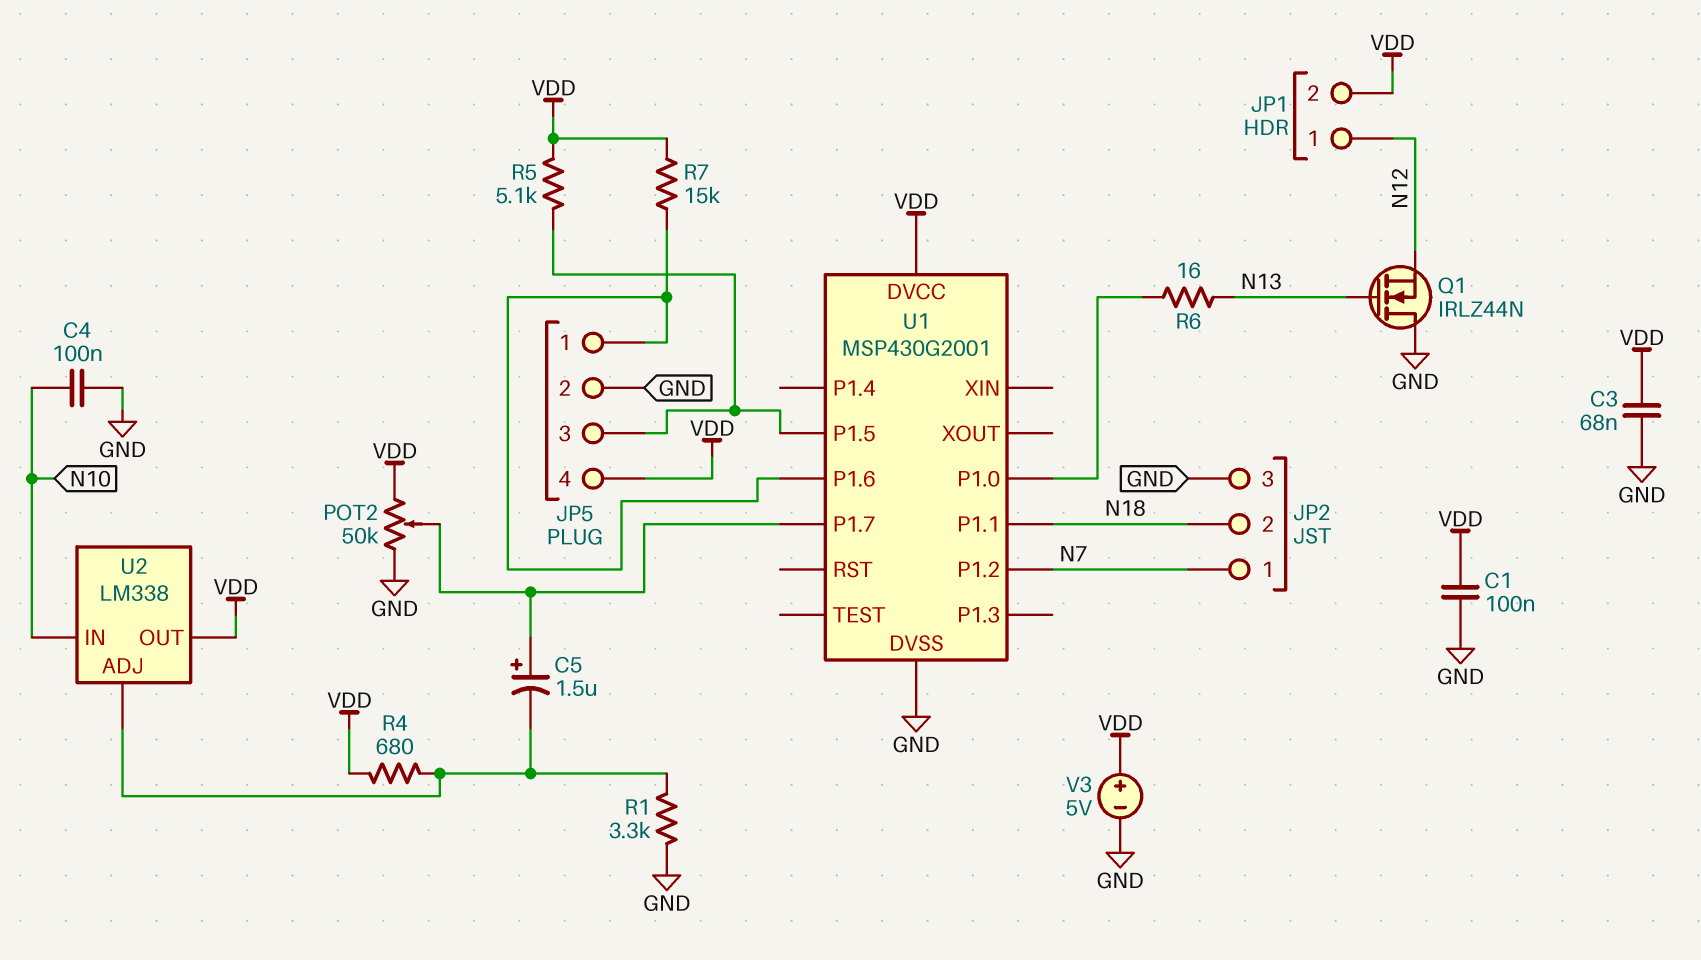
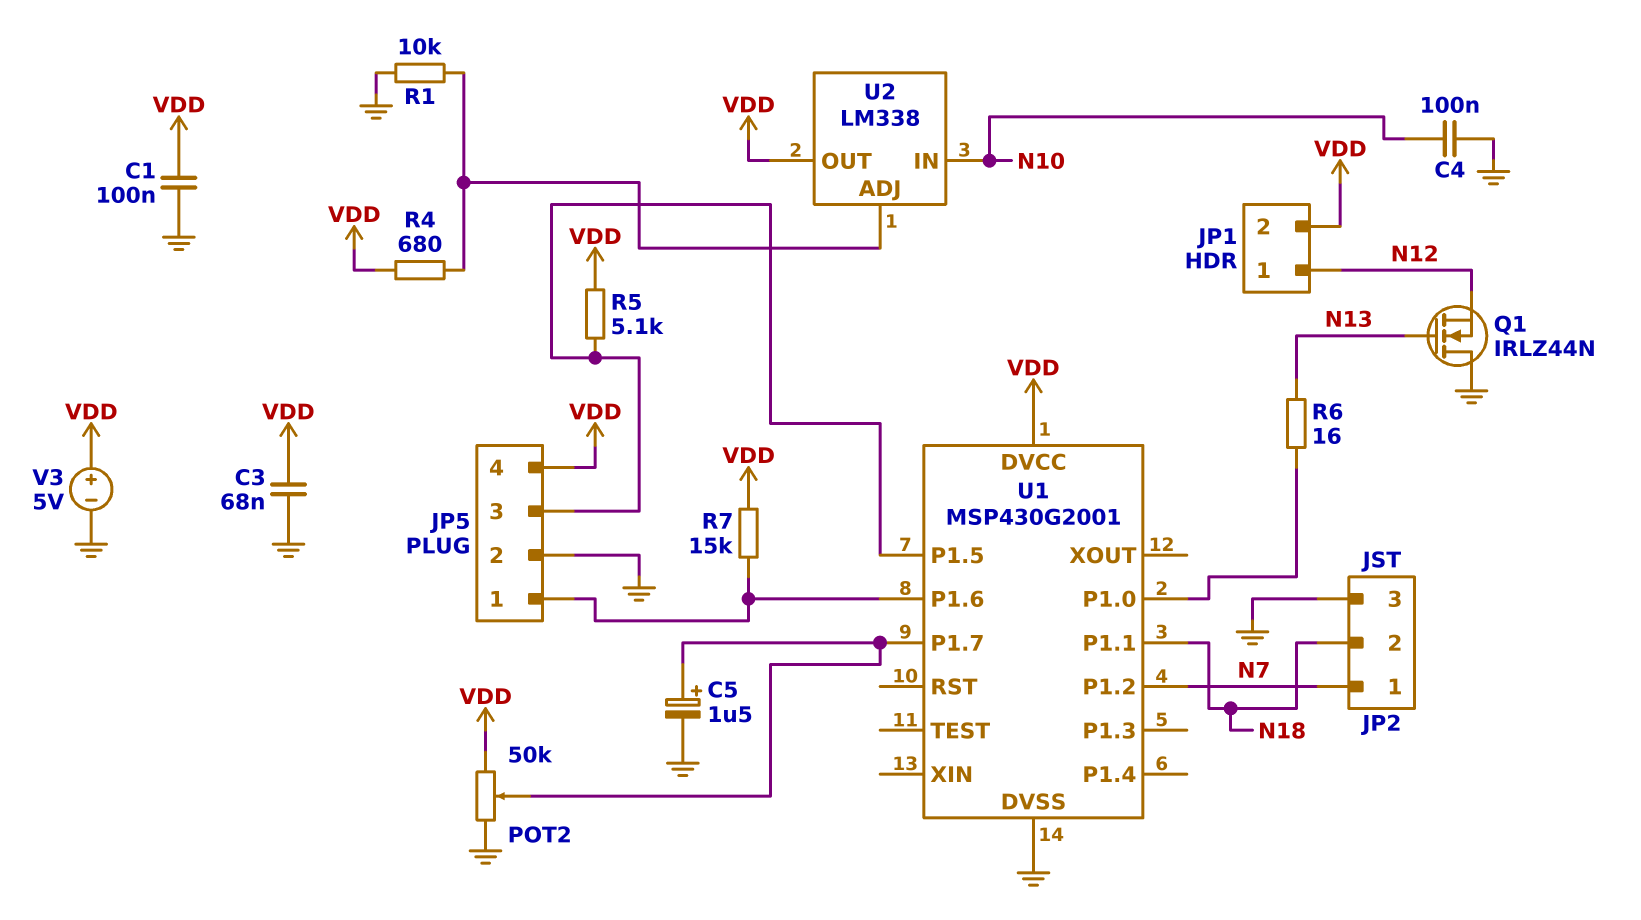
C5: 1.5uF (plus U1/P1.7, minus U2/ADJ) -> 1.5uF (plus U1/P1.7, minus GND)
R1: 3.3k (GND, U2/ADJ) -> 10k (GND, U2/ADJ)

